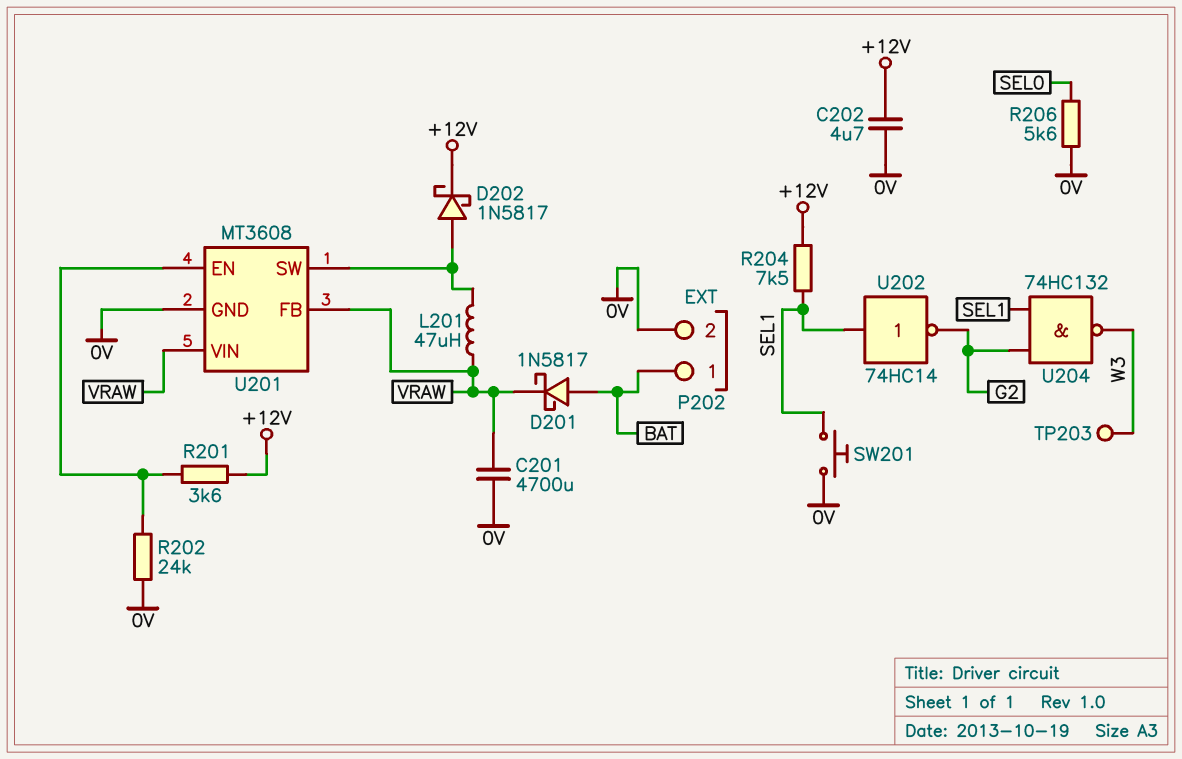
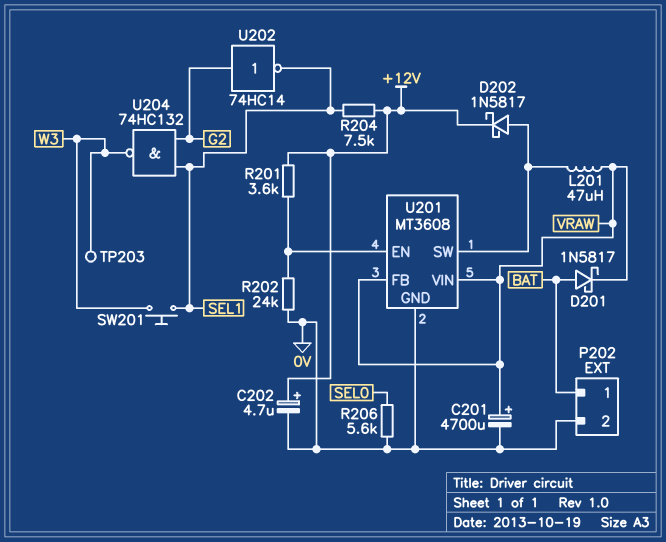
C201: 4700uF (0V, VRAW) -> 4700uF (plus VRAW, minus 0V)
C202: 4.7uF (+12V, 0V) -> 4.7uF (plus +12V, minus 0V)
SW201: button (0V, SEL1) -> button (SEL1, W3)
U202: NOT 74HC14 (in SEL1, out G2) -> NOT 74HC14 (in G2, out SEL1)

